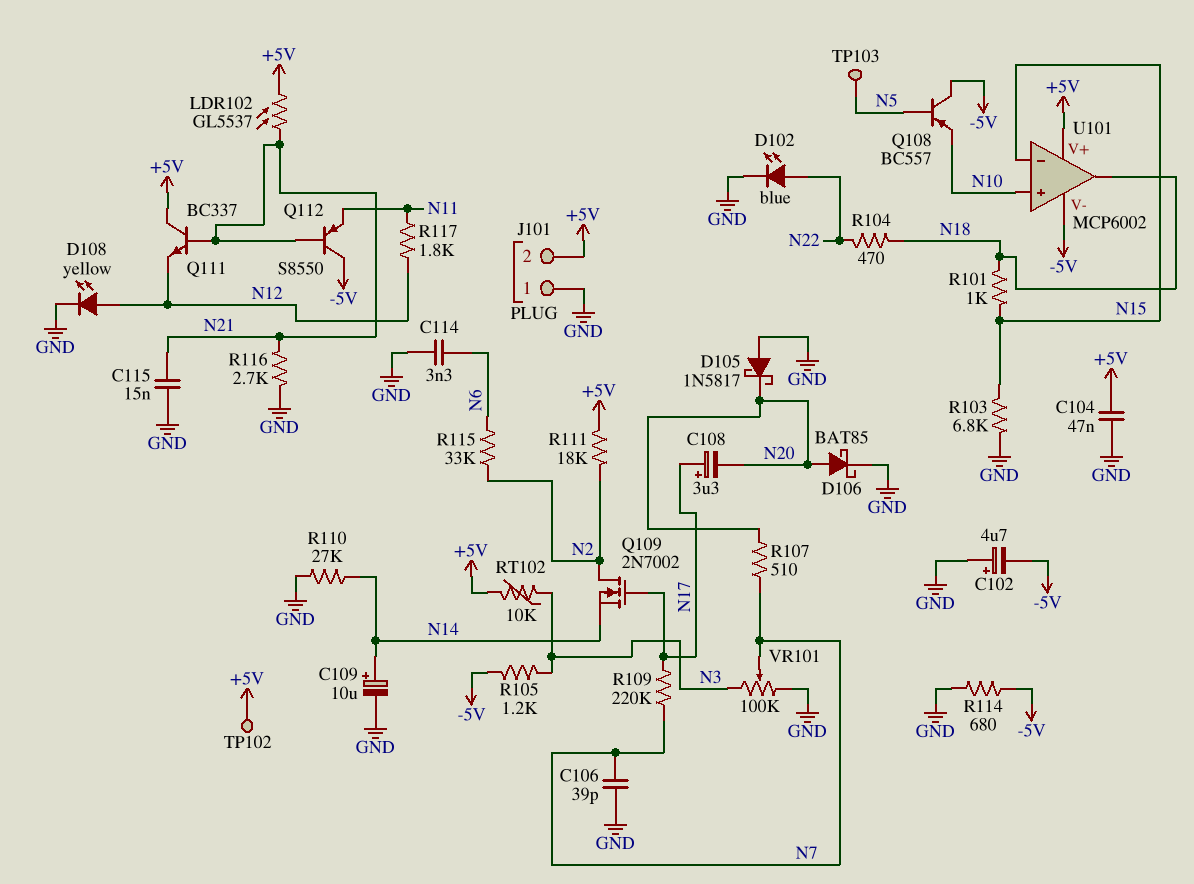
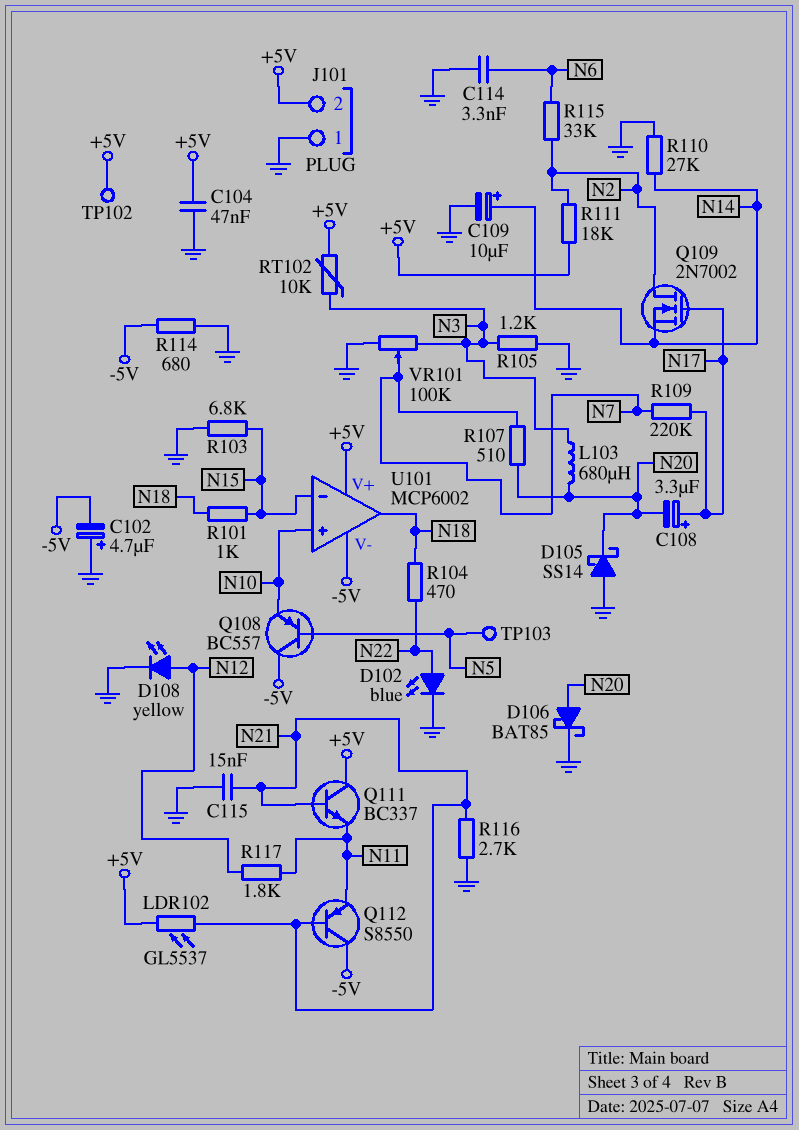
C106: 39pF (GND, N7) -> none
D105: schottky 1N5817 (A GND, K N20) -> schottky SS14 (A GND, K N20)
L103: none -> 680uH (N3, N20)
Q111: NPN BC337 (B N21, C +5V, E N12) -> NPN BC337 (B N21, C +5V, E N11)
R105: 1.2k (-5V, N3) -> 1.2k (GND, N3)

